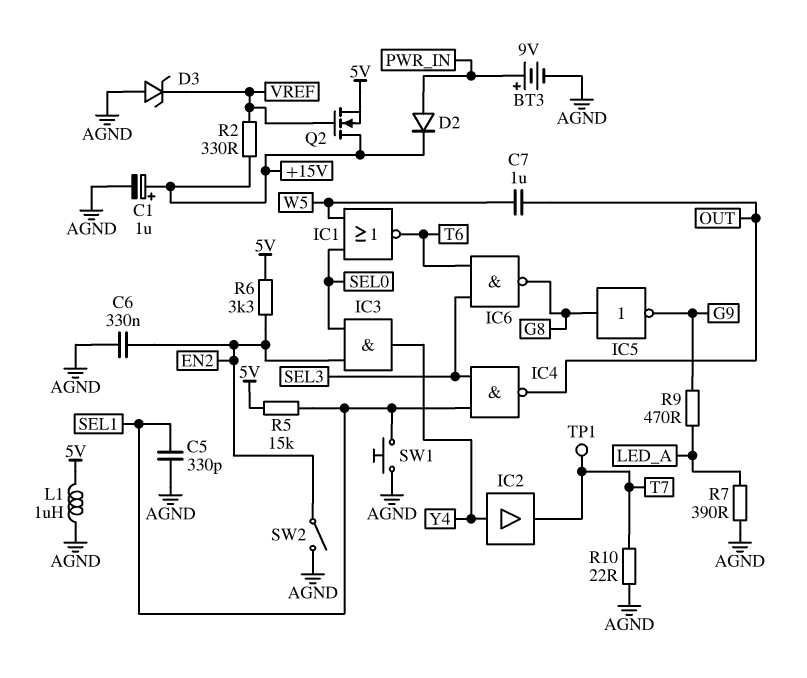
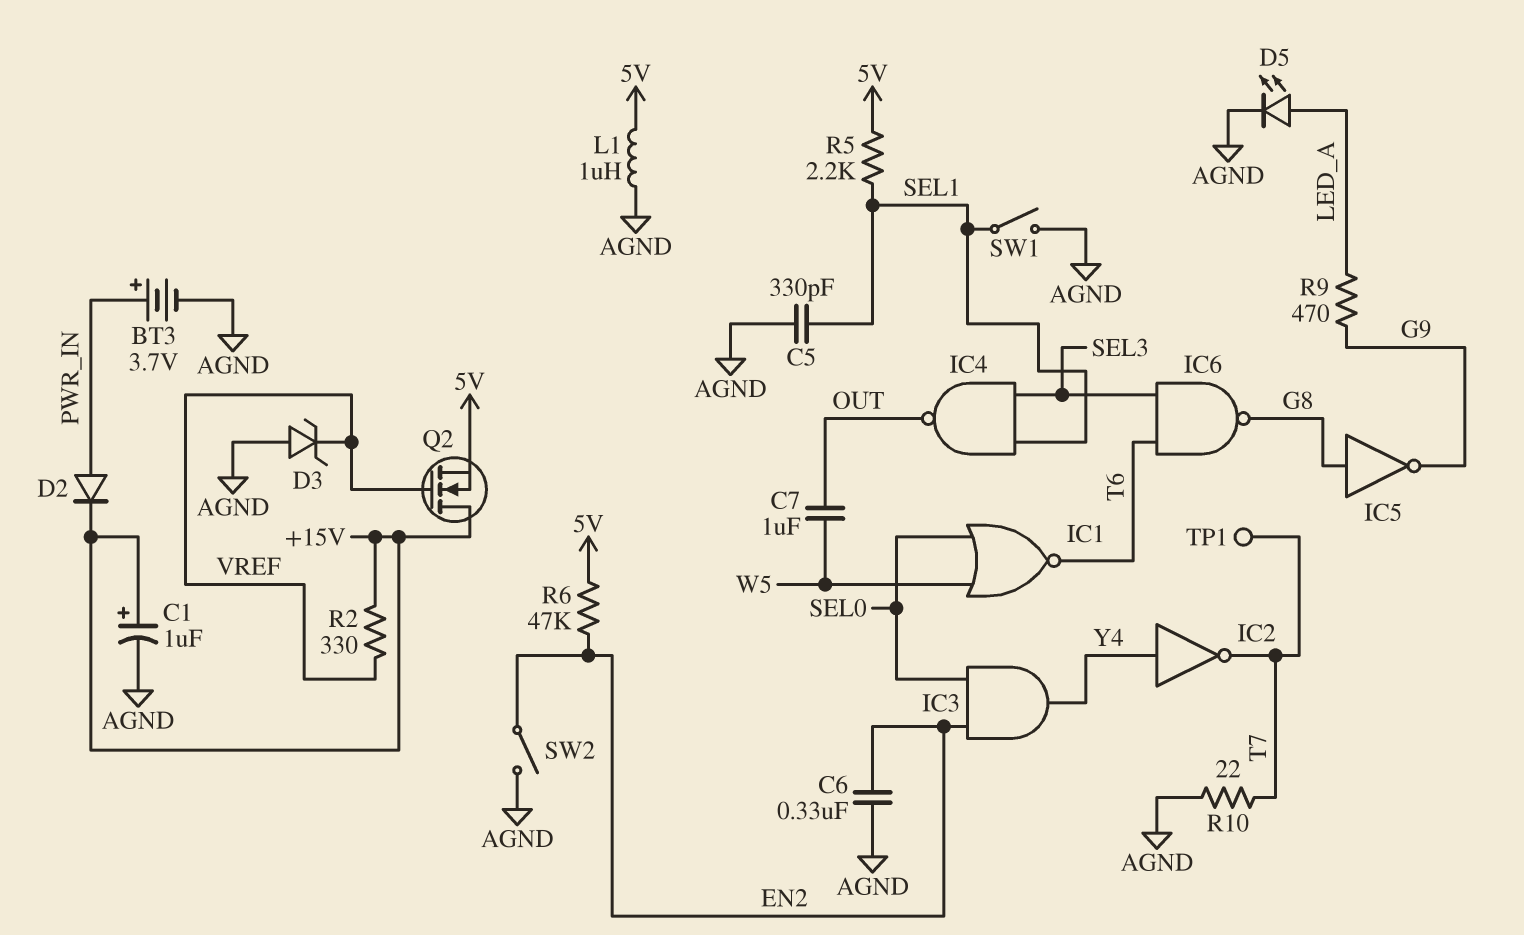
BT3: 9V (plus PWR_IN, minus AGND) -> 3.7V (plus PWR_IN, minus AGND)
D5: none -> LED (A LED_A, K AGND)
IC2: buffer (in Y4, out T7) -> NOT (in Y4, out T7)
R5: 15k (5V, SEL1) -> 2.2k (5V, SEL1)
R6: 3.3k (5V, EN2) -> 47k (5V, EN2)
R7: 390 (AGND, LED_A) -> none
SW1: button (AGND, SEL1) -> switch (AGND, SEL1)

